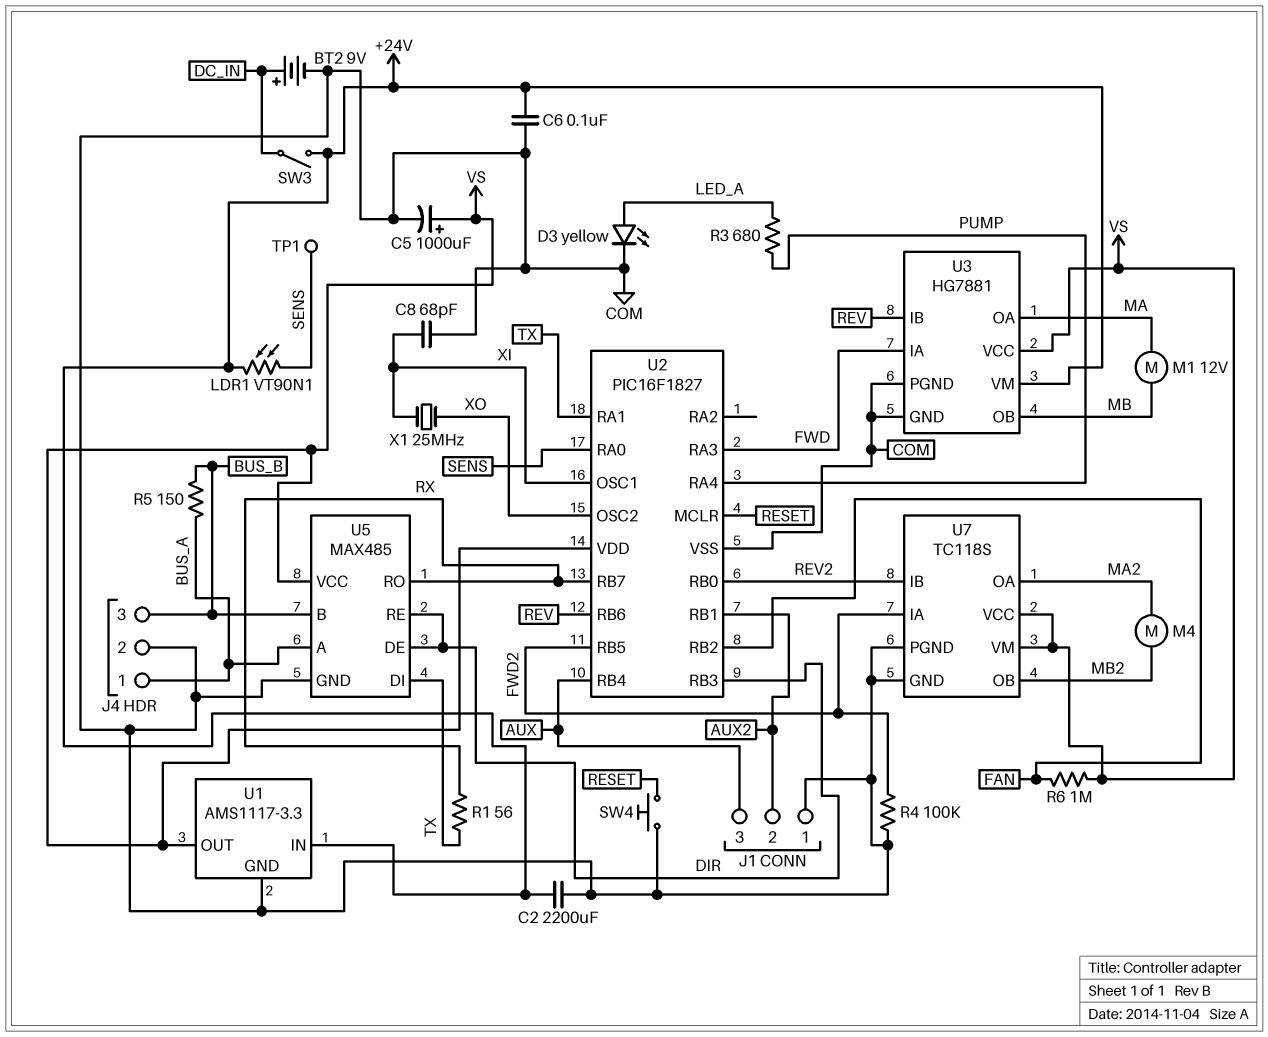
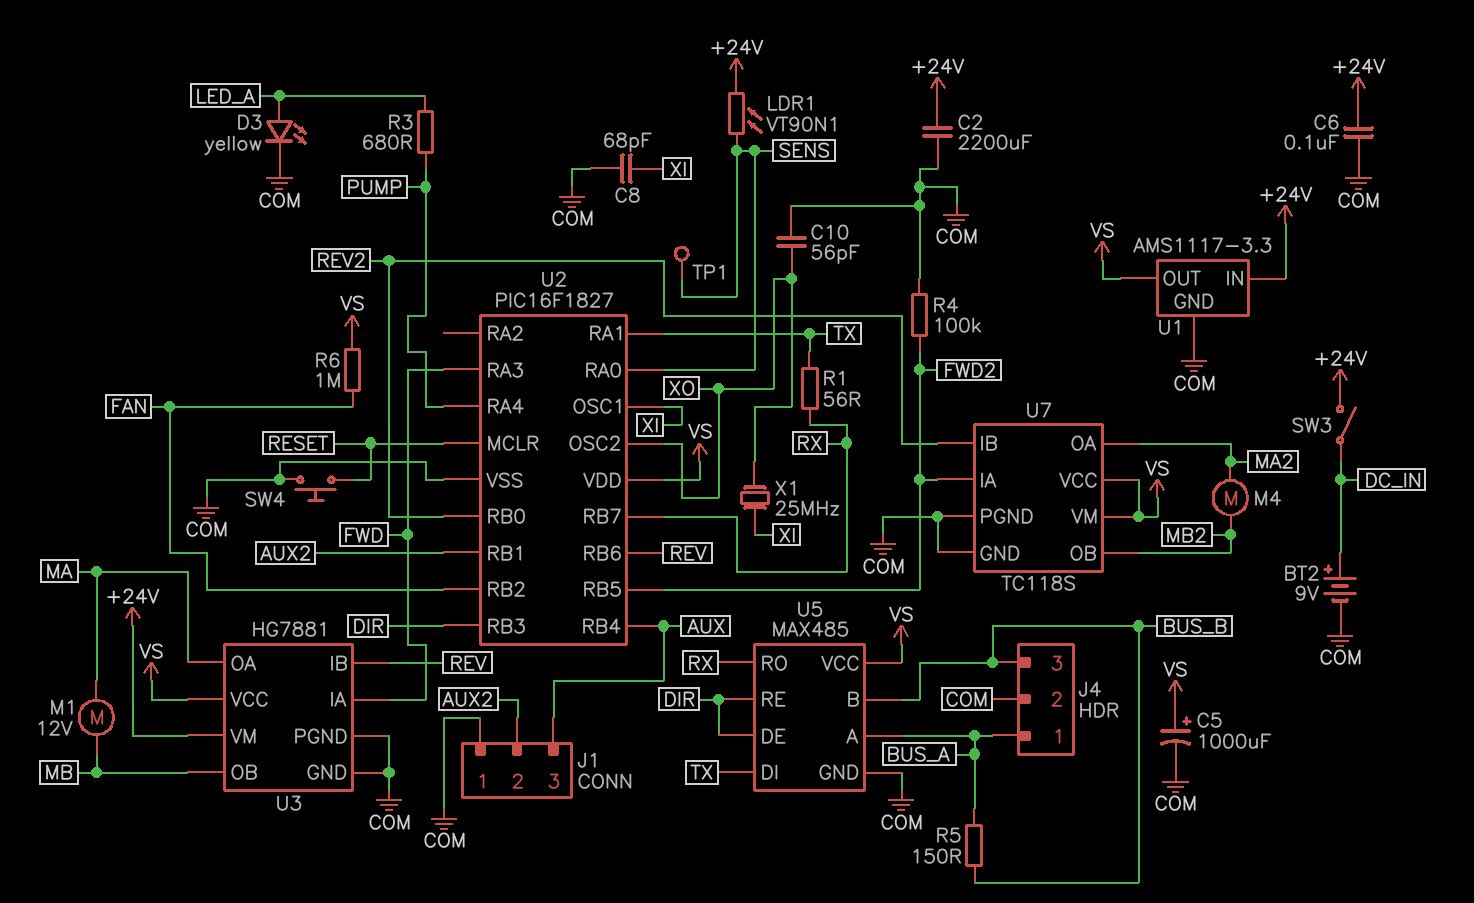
C10: none -> 56pF (COM, XO)

